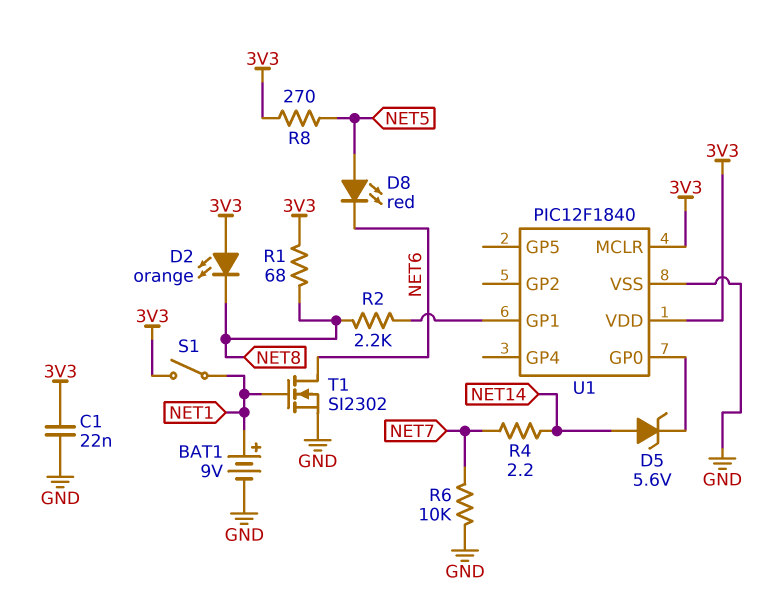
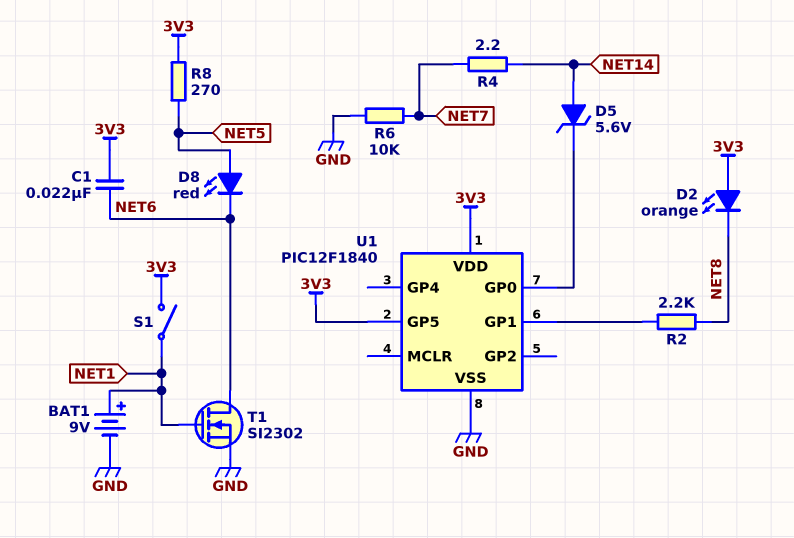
C1: 22nF (3V3, GND) -> 22nF (3V3, NET6)
R1: 68 (3V3, NET8) -> none
U1 pin GP5: none -> 3V3
U1 pin MCLR: 3V3 -> none

